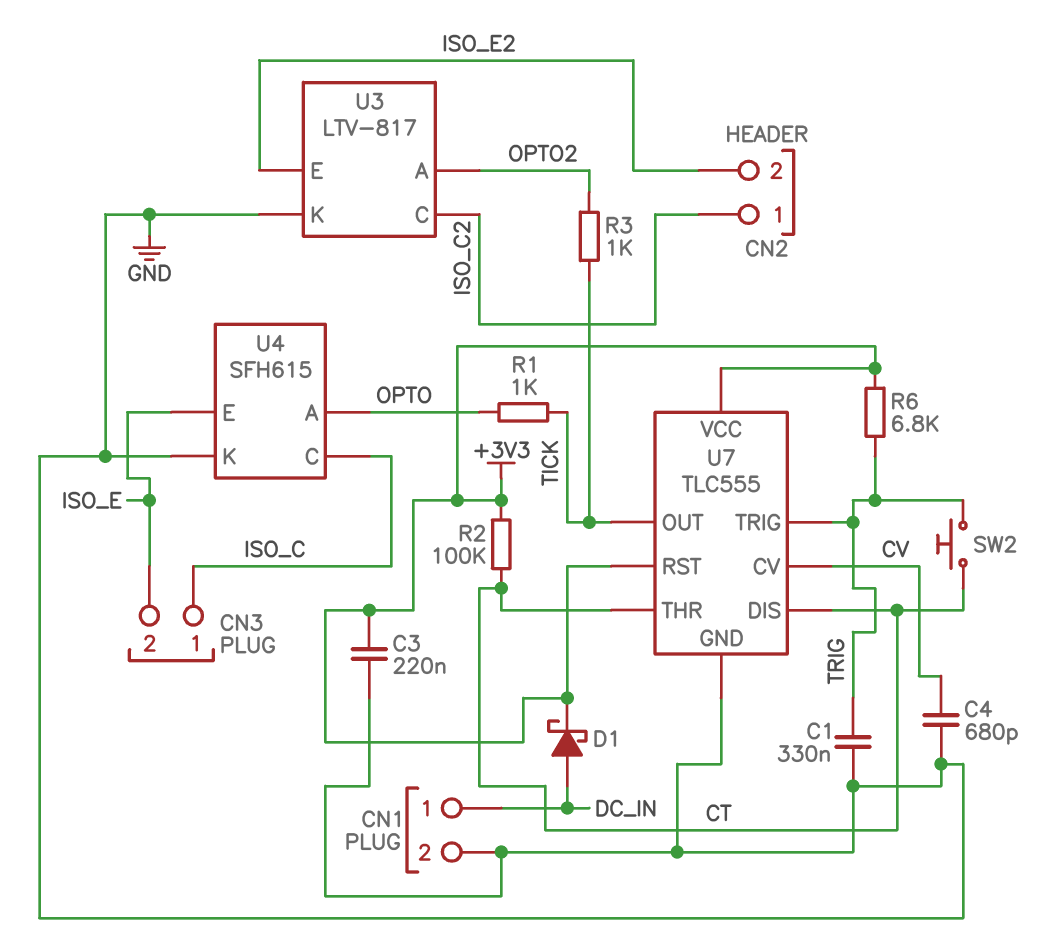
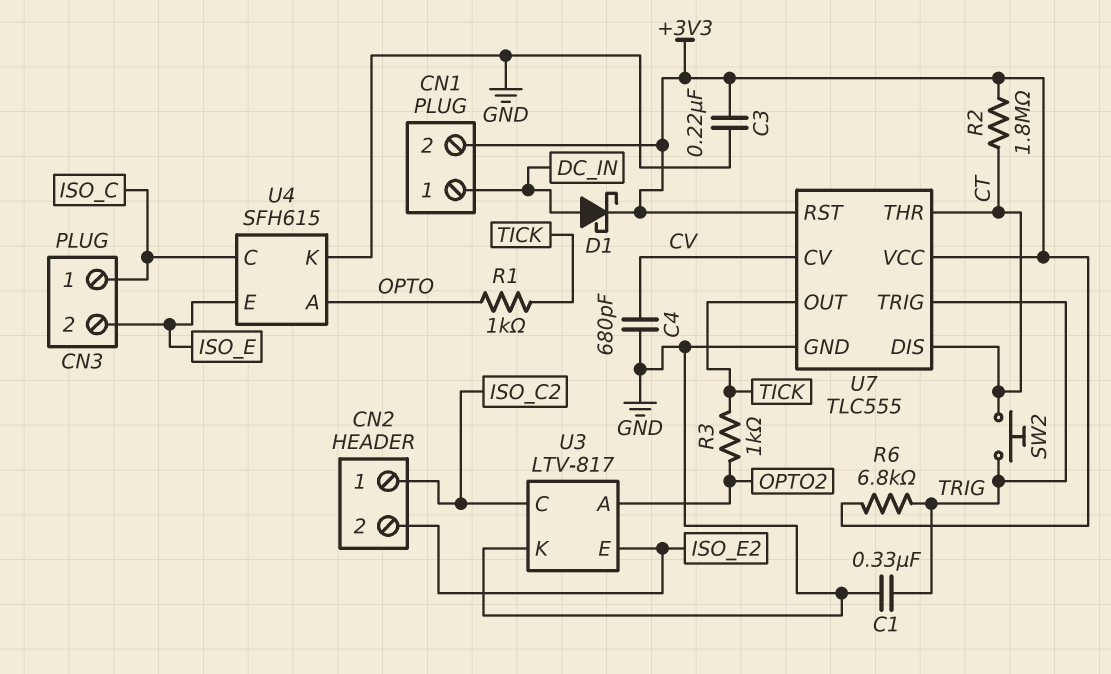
CN1 pin 2: GND -> +3V3
R2: 100k (+3V3, CT) -> 1.8M (+3V3, CT)

